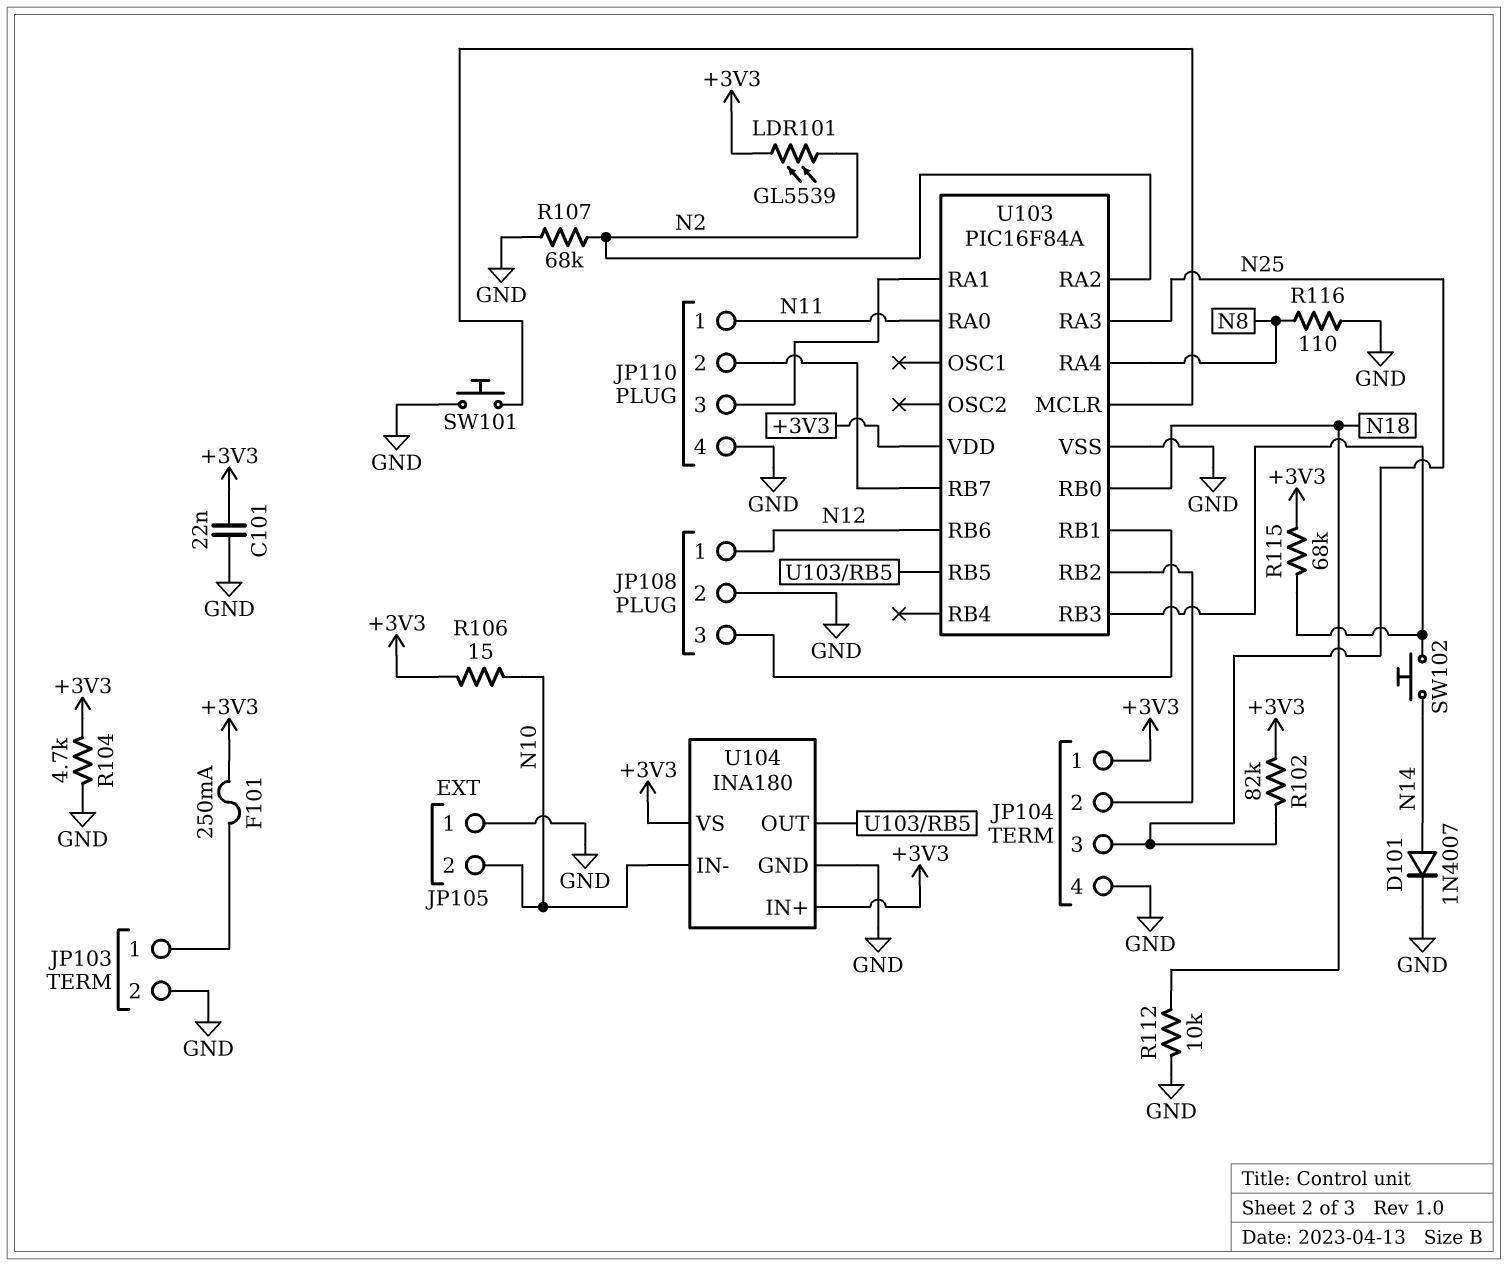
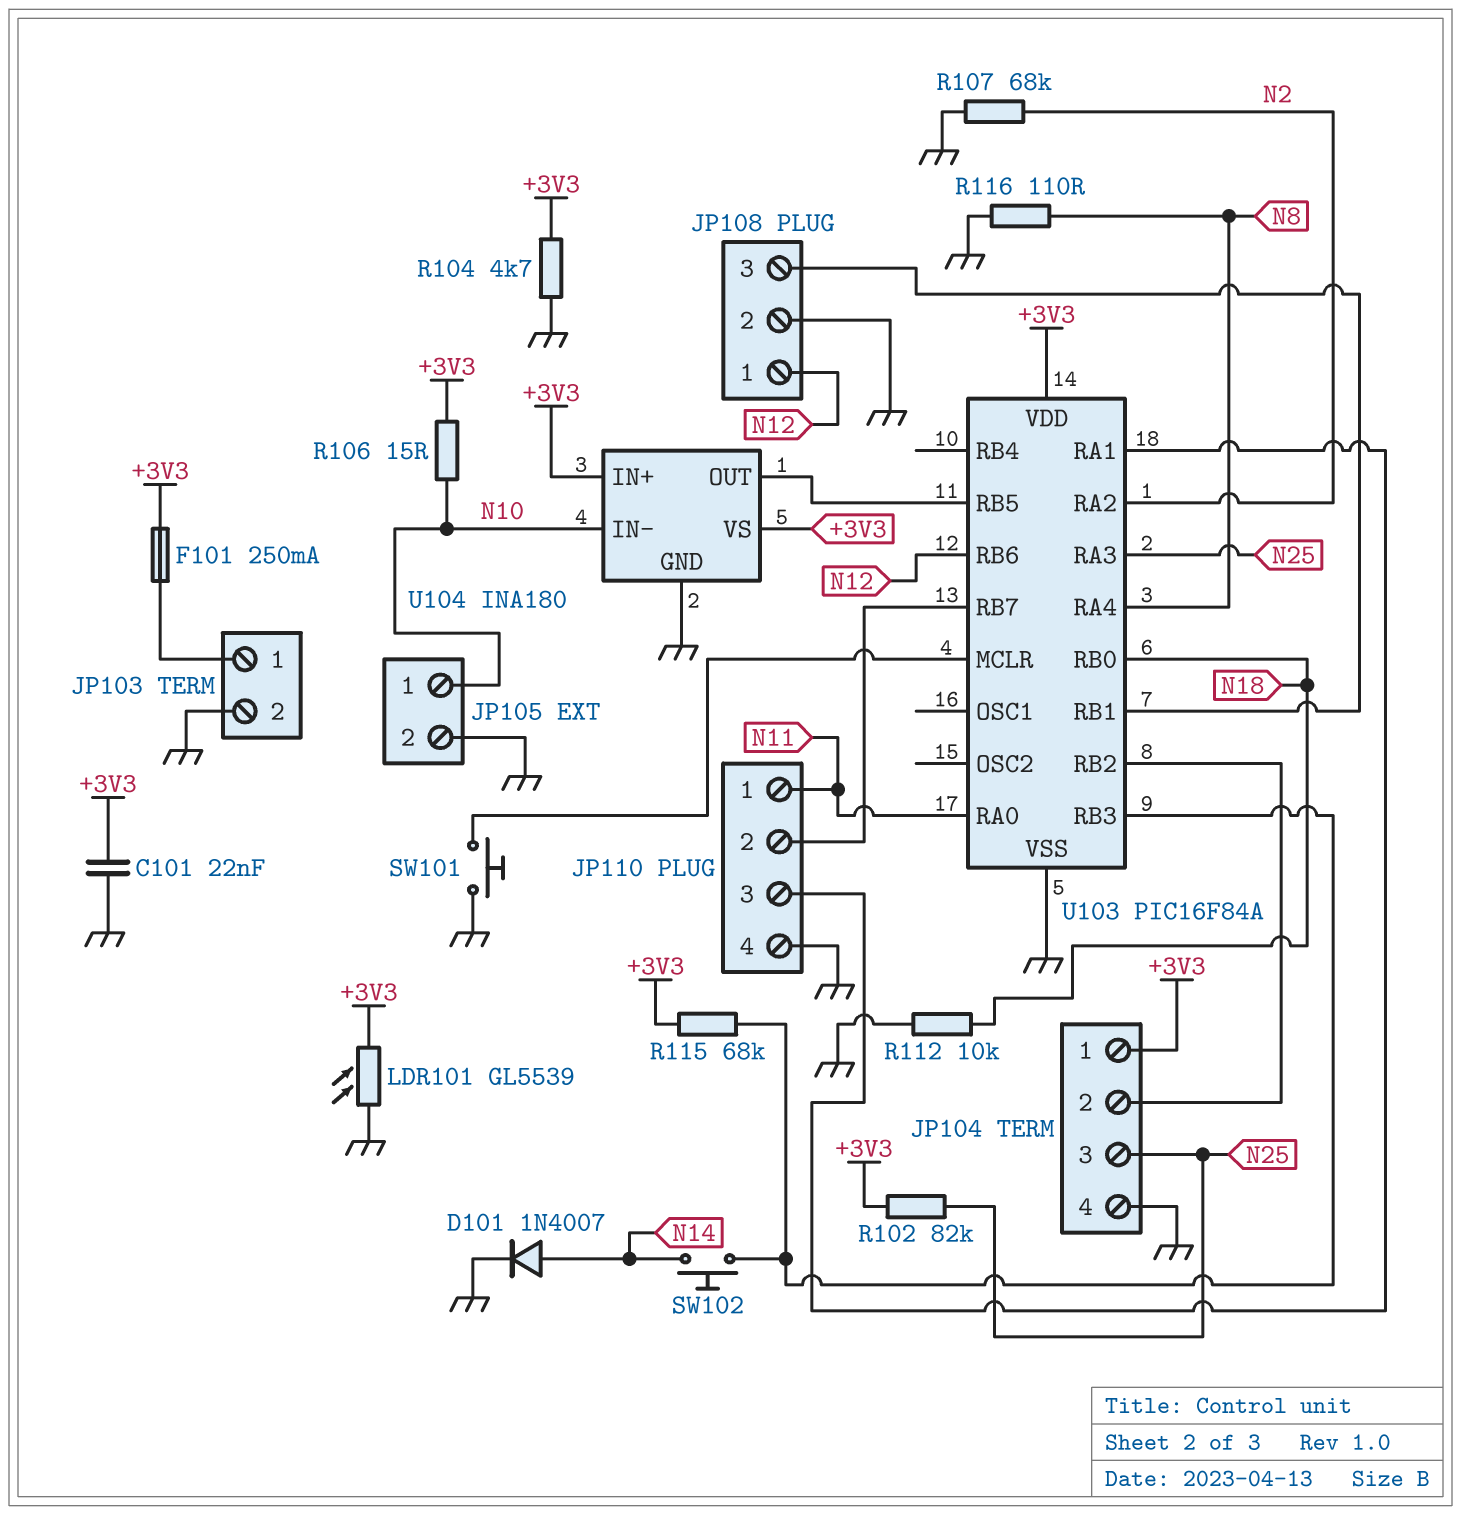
JP105 pin 1: GND -> N10
JP105 pin 2: N10 -> GND
LDR101: GL5539 (+3V3, N2) -> GL5539 (+3V3, GND)

